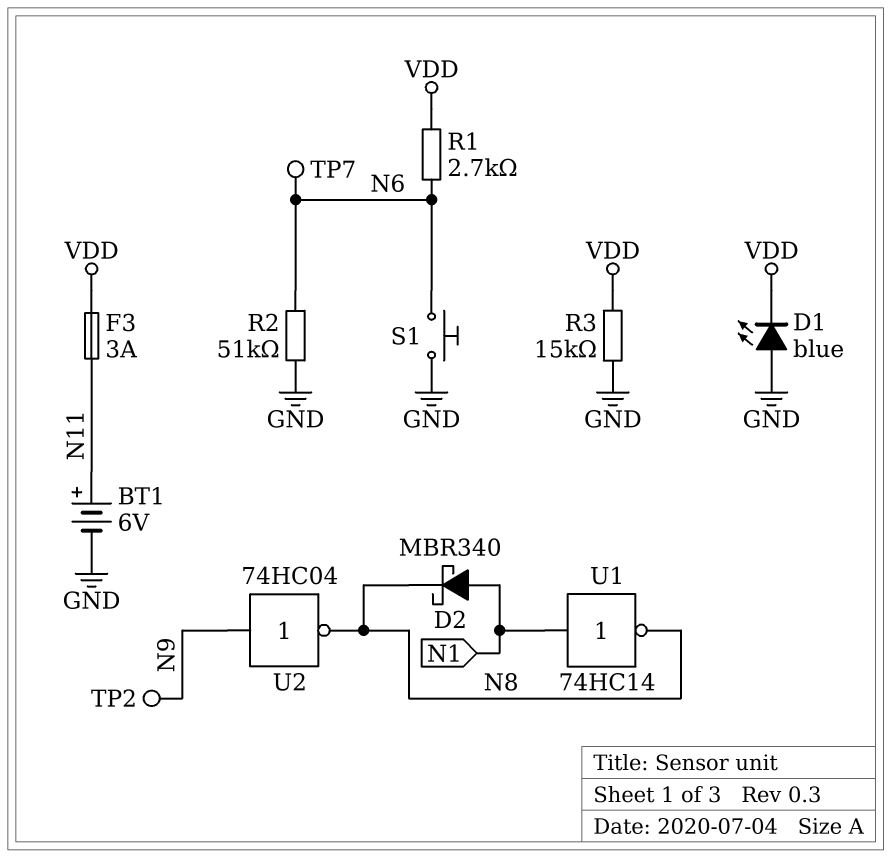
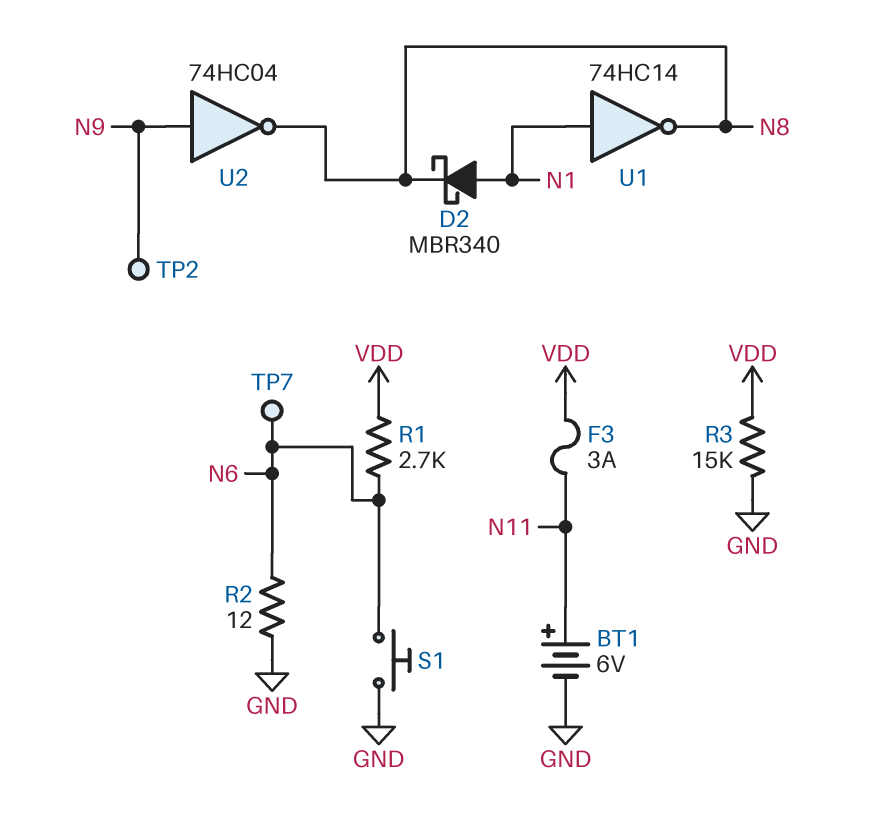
D1: LED blue (A GND, K VDD) -> none
R2: 51k (GND, N6) -> 12 (GND, N6)

